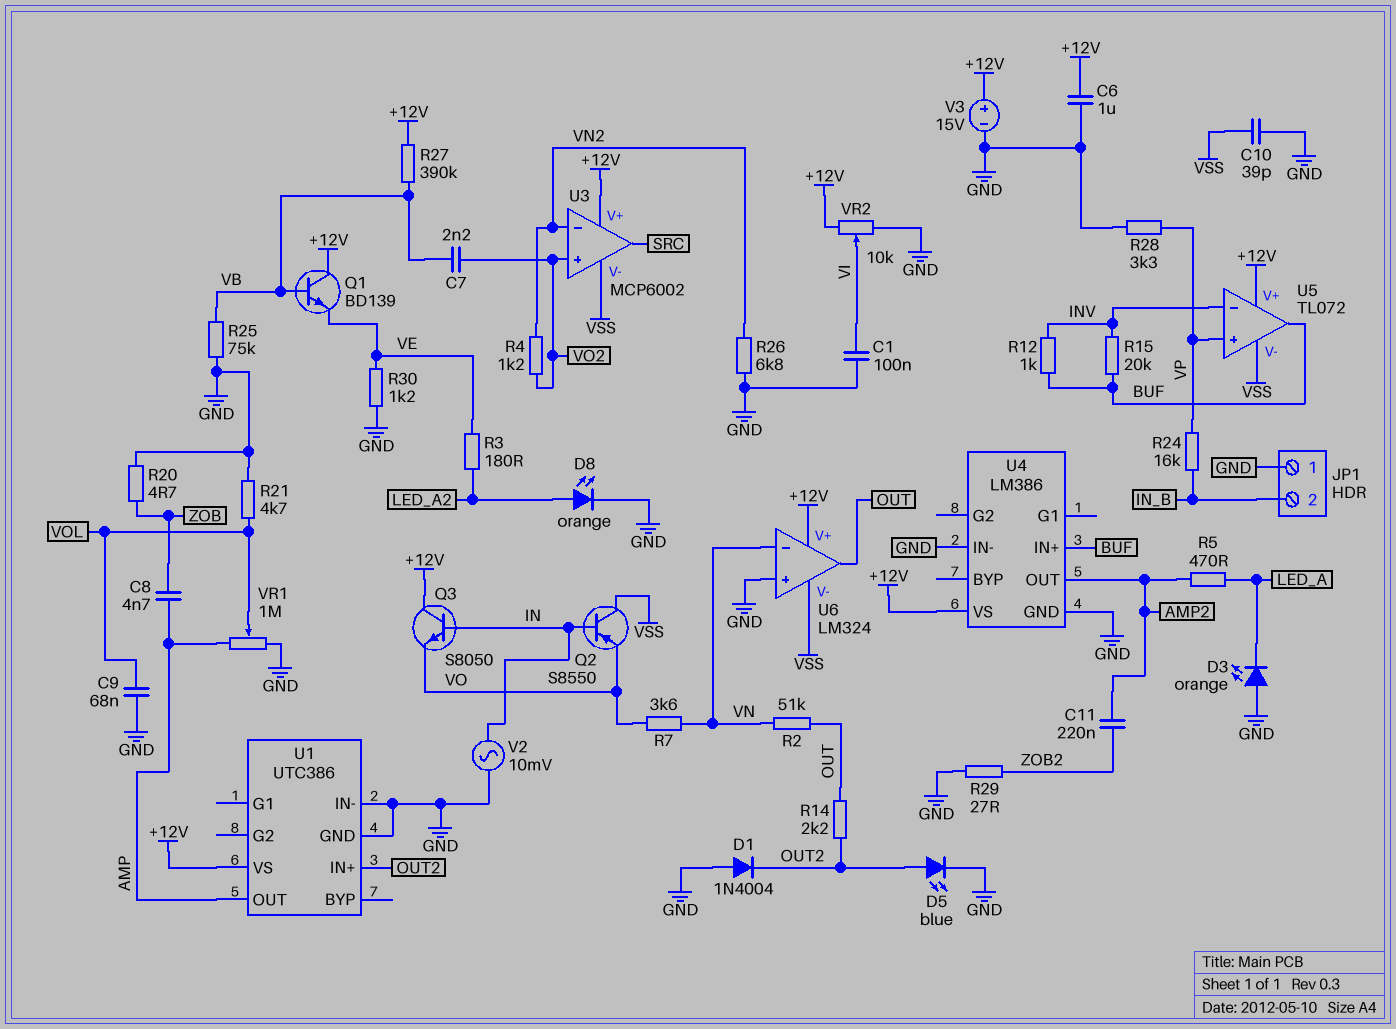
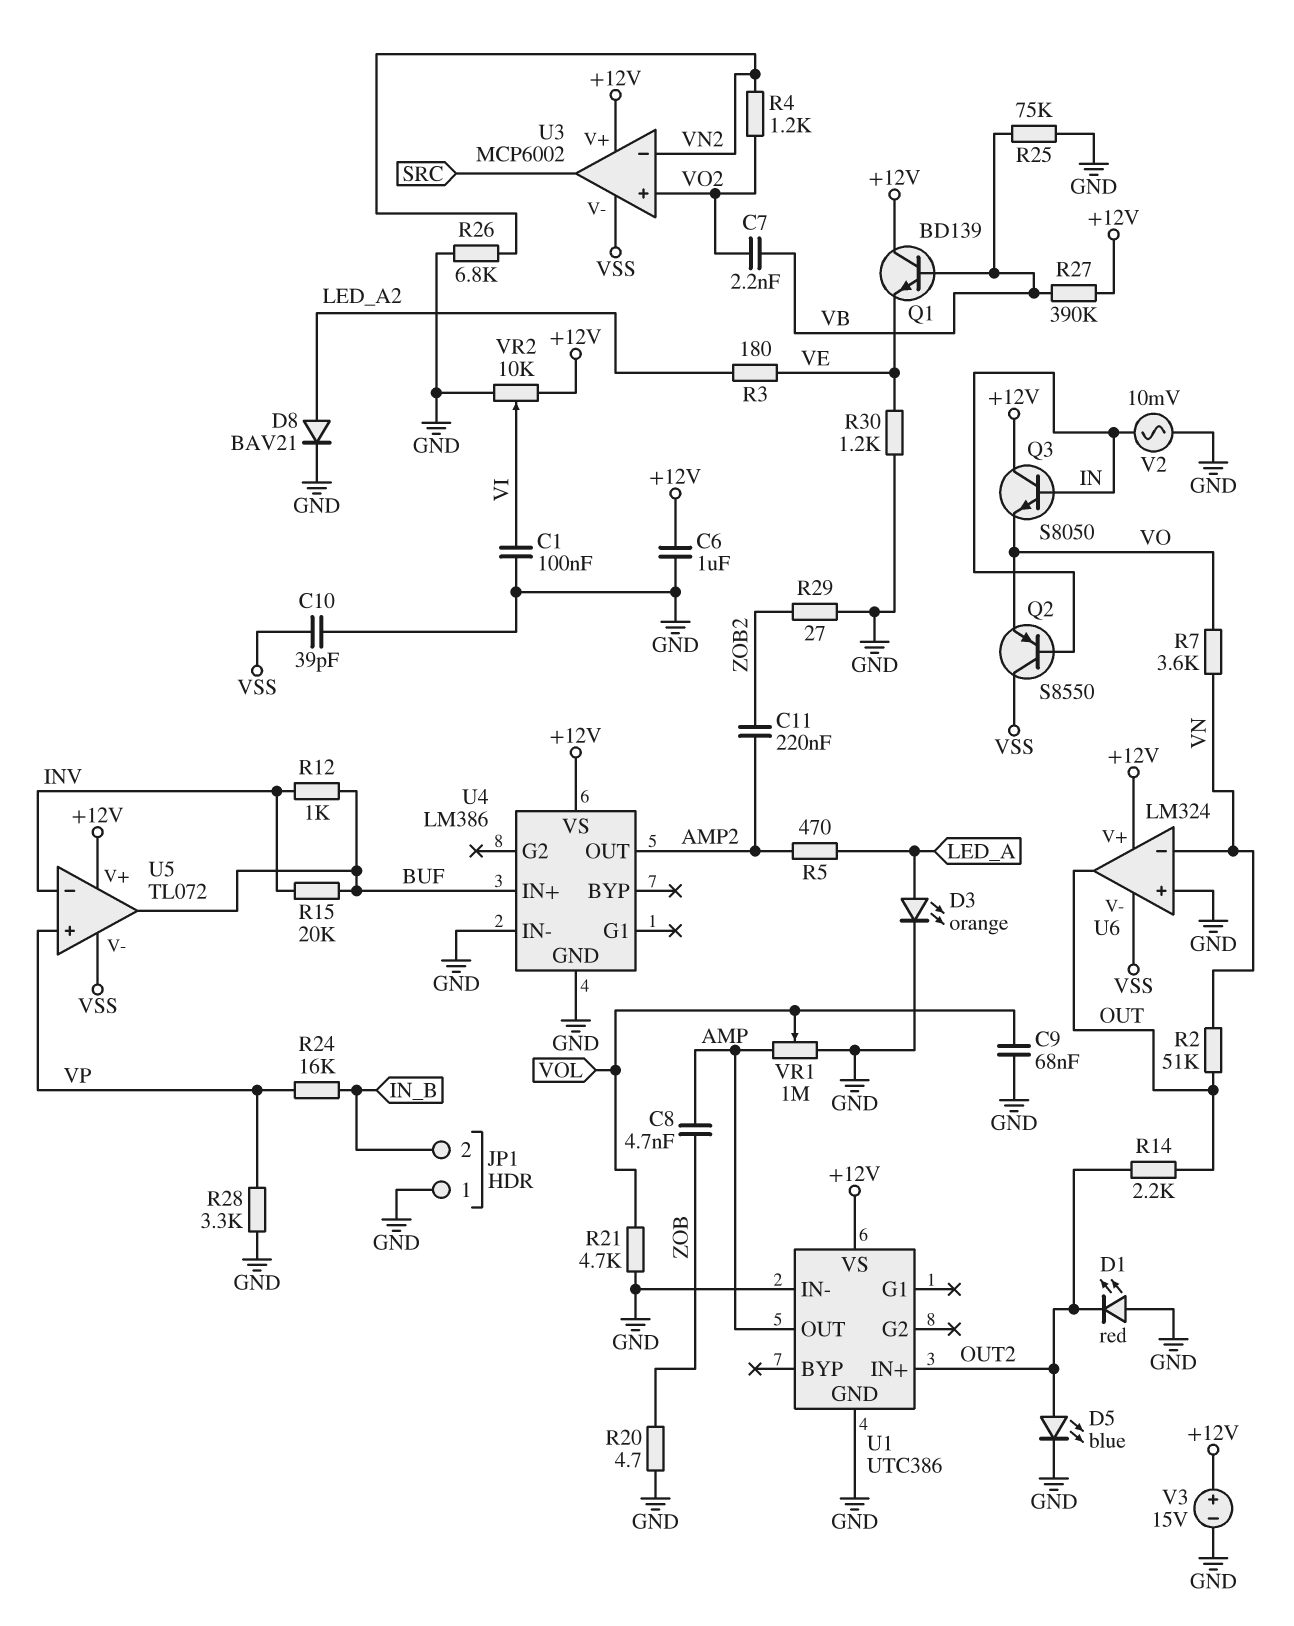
D1: diode 1N4004 (A GND, K OUT2) -> LED red (A GND, K OUT2)
D3: LED orange (A GND, K LED_A) -> LED orange (A LED_A, K GND)
D8: LED orange (A LED_A2, K GND) -> diode BAV21 (A LED_A2, K GND)

